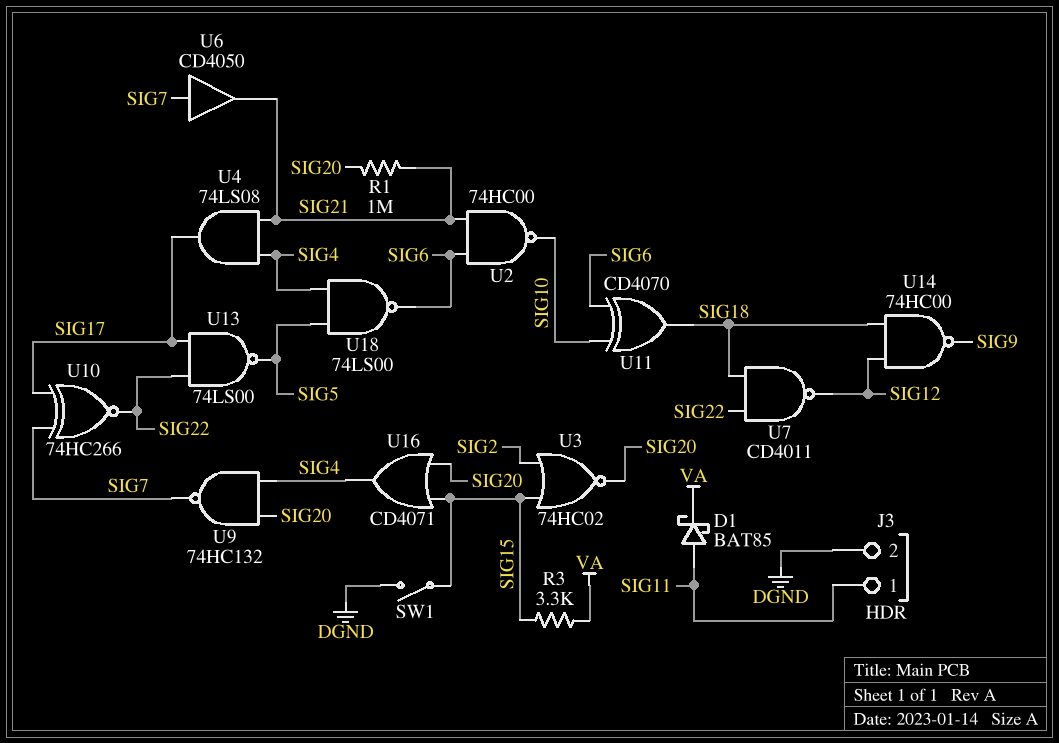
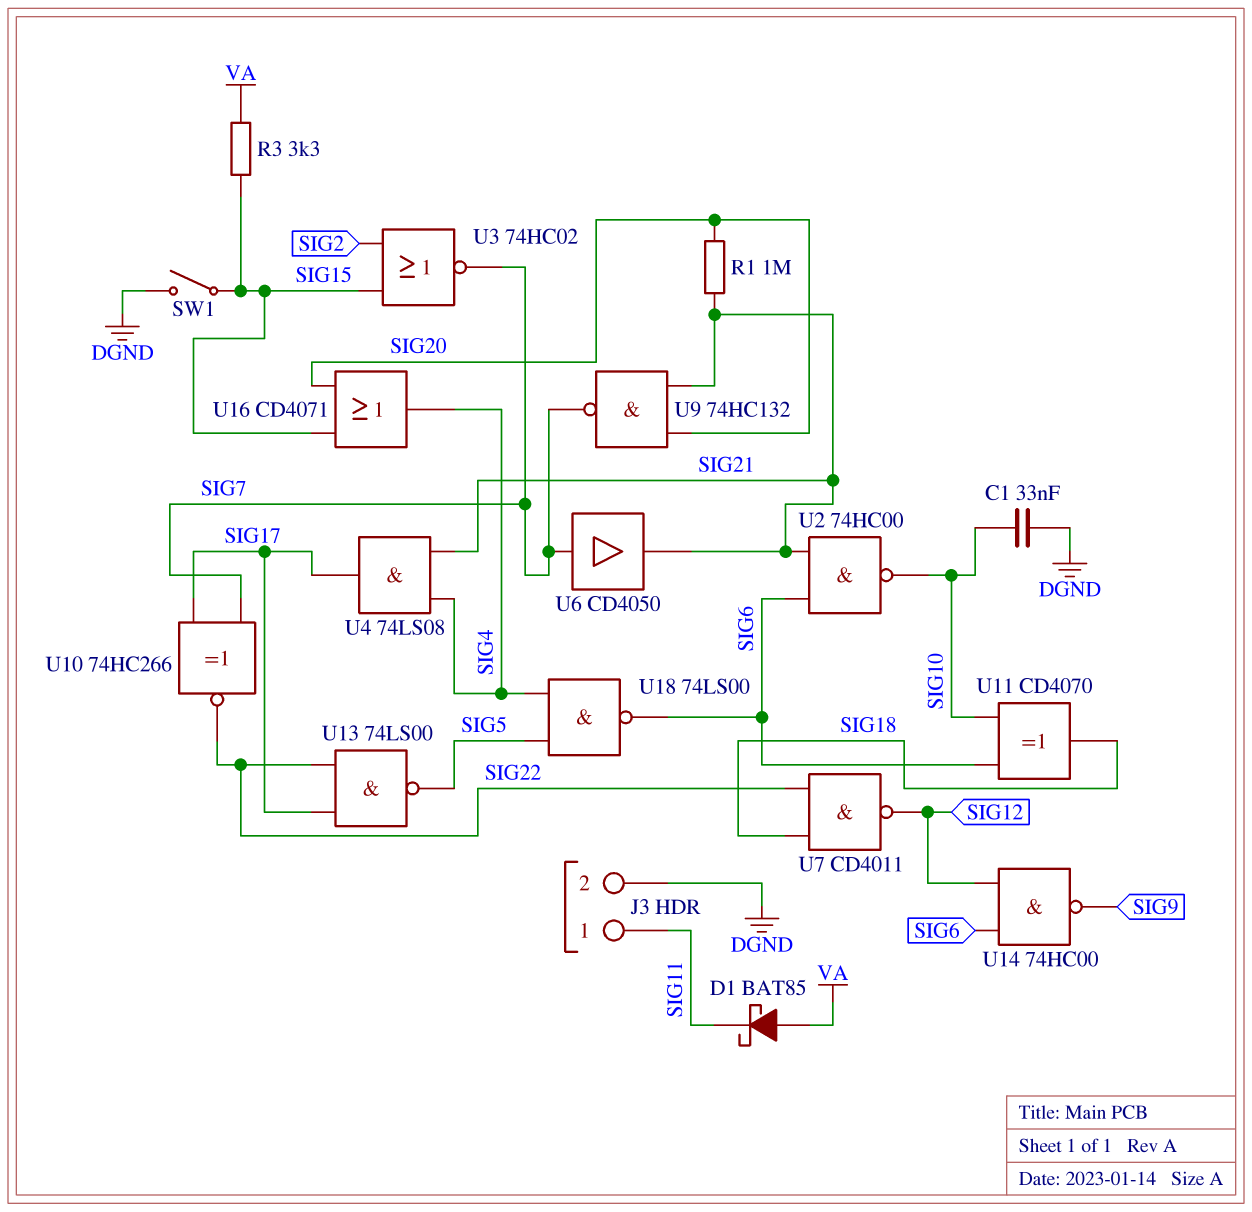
C1: none -> 33nF (DGND, SIG10)
D1: schottky BAT85 (A SIG11, K VA) -> schottky BAT85 (A VA, K SIG11)
U3: NOR 74HC02 (in SIG2, in SIG15, out SIG20) -> NOR 74HC02 (in SIG2, in SIG15, out SIG7)
U9: NAND 74HC132 (in SIG4, in SIG20, out SIG7) -> NAND 74HC132 (in SIG20, in SIG21, out SIG7)
U14: NAND 74HC00 (in SIG12, in SIG18, out SIG9) -> NAND 74HC00 (in SIG6, in SIG12, out SIG9)

